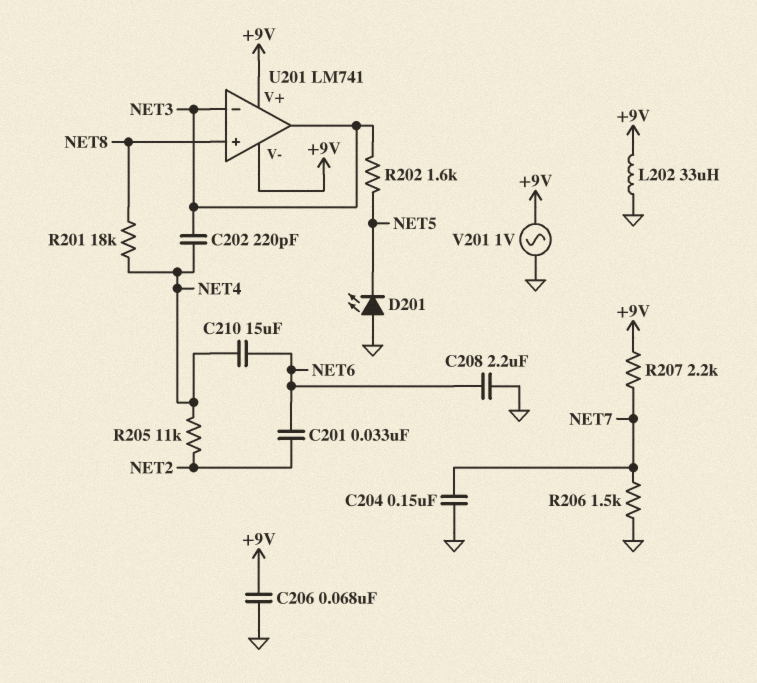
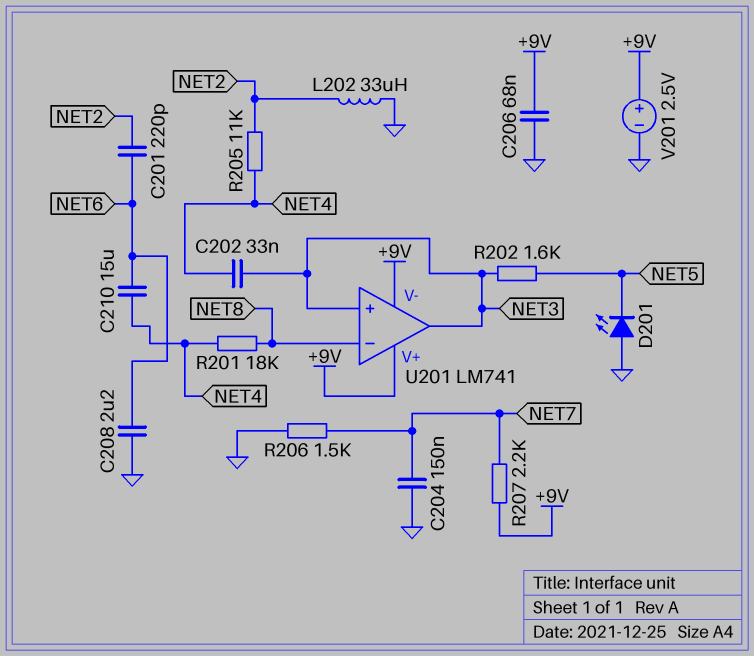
C201: 33nF (NET2, NET6) -> 220pF (NET2, NET6)
C202: 220pF (NET3, NET4) -> 33nF (NET3, NET4)
L202: 33uH (+9V, GND) -> 33uH (GND, NET2)
U201 pin in+: NET8 -> NET3
U201 pin in-: NET3 -> NET8
V201: AC 1V (+9V, GND) -> 2.5V (plus +9V, minus GND)

